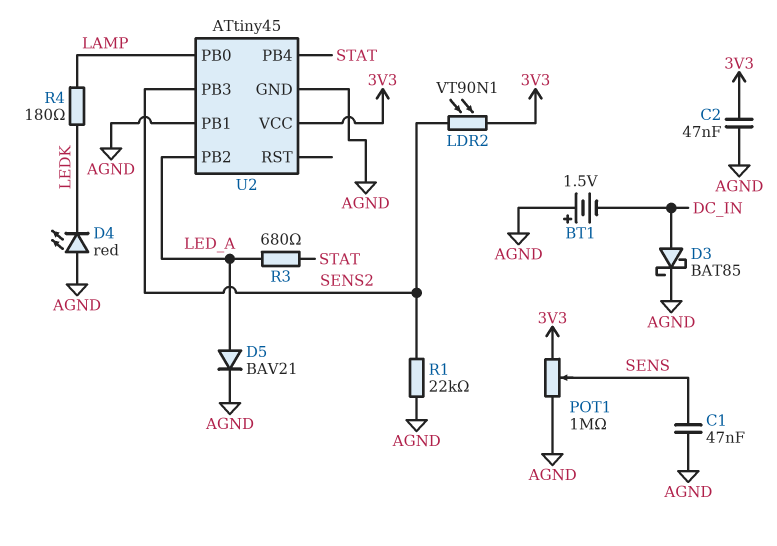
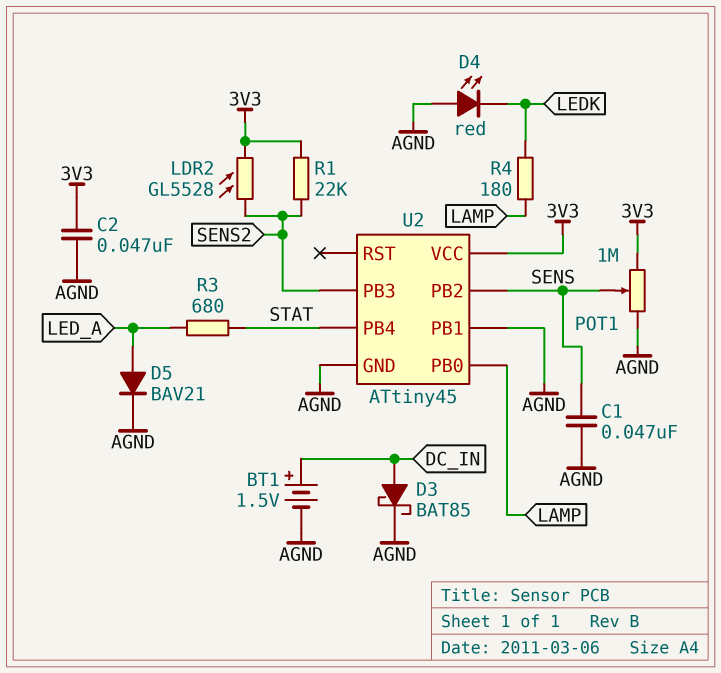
BT1: 1.5V (plus AGND, minus DC_IN) -> 1.5V (plus DC_IN, minus AGND)
LDR2: VT90N1 (3V3, SENS2) -> GL5528 (3V3, SENS2)
R1: 22k (AGND, SENS2) -> 22k (3V3, SENS2)
U2 pin PB2: LED_A -> SENS

